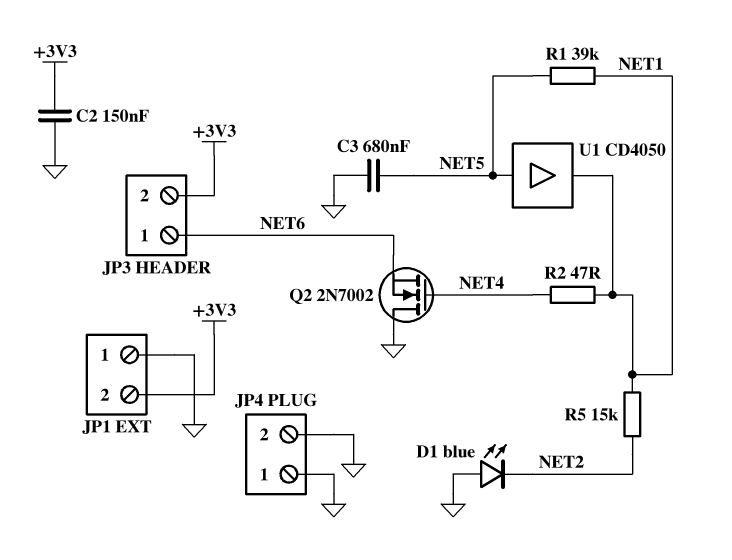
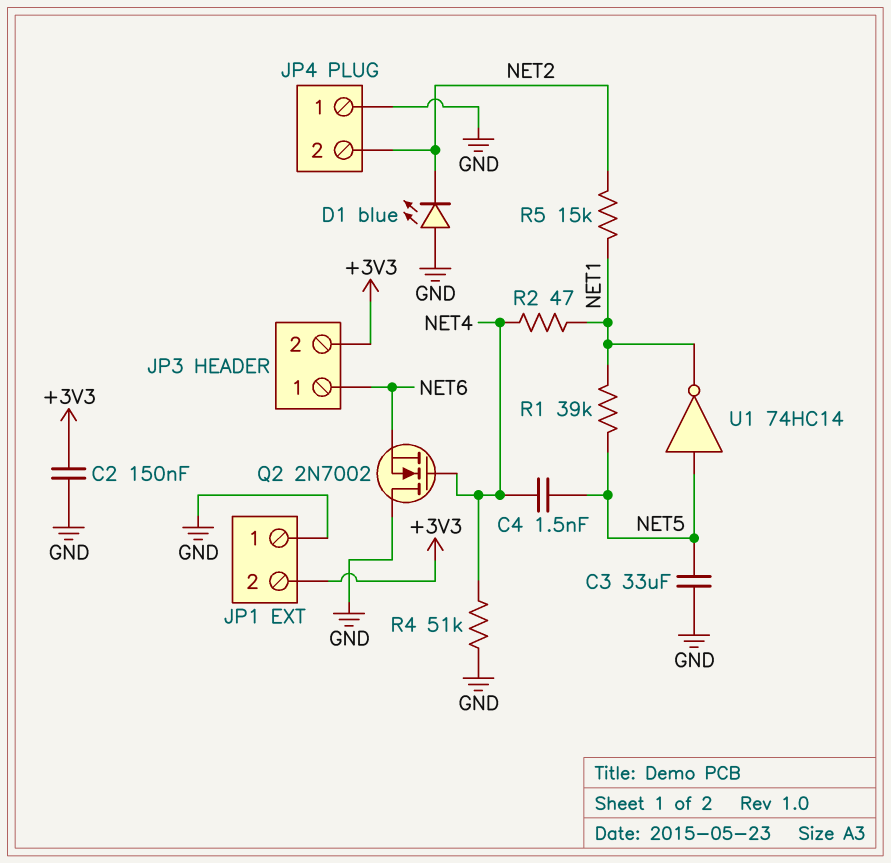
C3: 680nF (GND, NET5) -> 33uF (GND, NET5)
C4: none -> 1.5nF (NET4, NET5)
JP4 pin 2: GND -> NET2
R4: none -> 51k (GND, NET4)
U1: buffer CD4050 (in NET5, out NET1) -> NOT 74HC14 (in NET5, out NET1)

